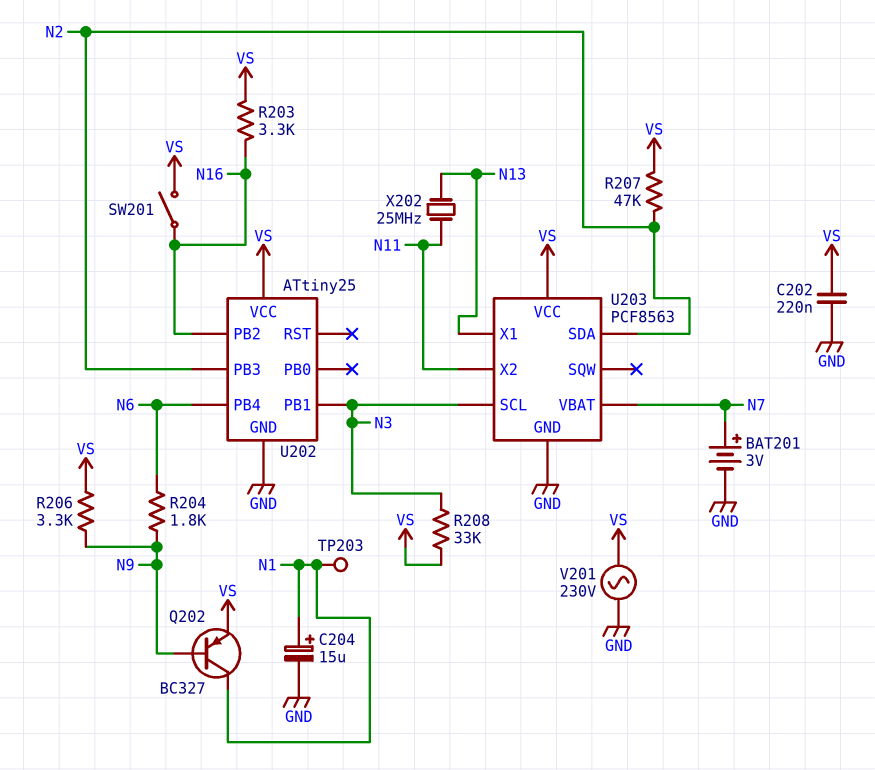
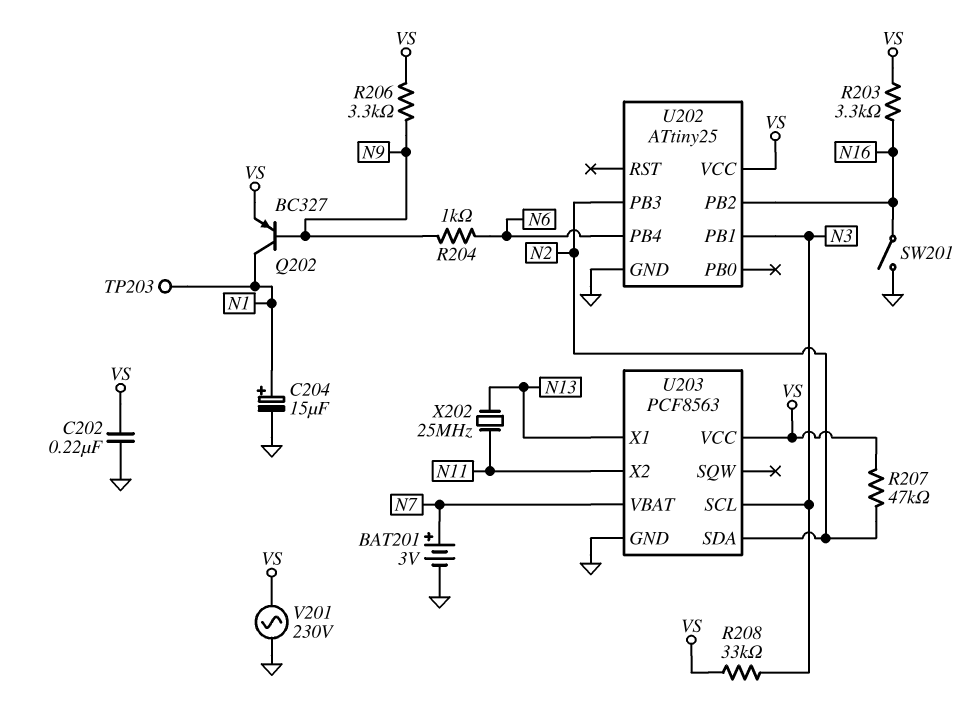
R204: 1.8k (N6, N9) -> 1k (N6, N9)
SW201: switch (N16, VS) -> switch (GND, N16)

